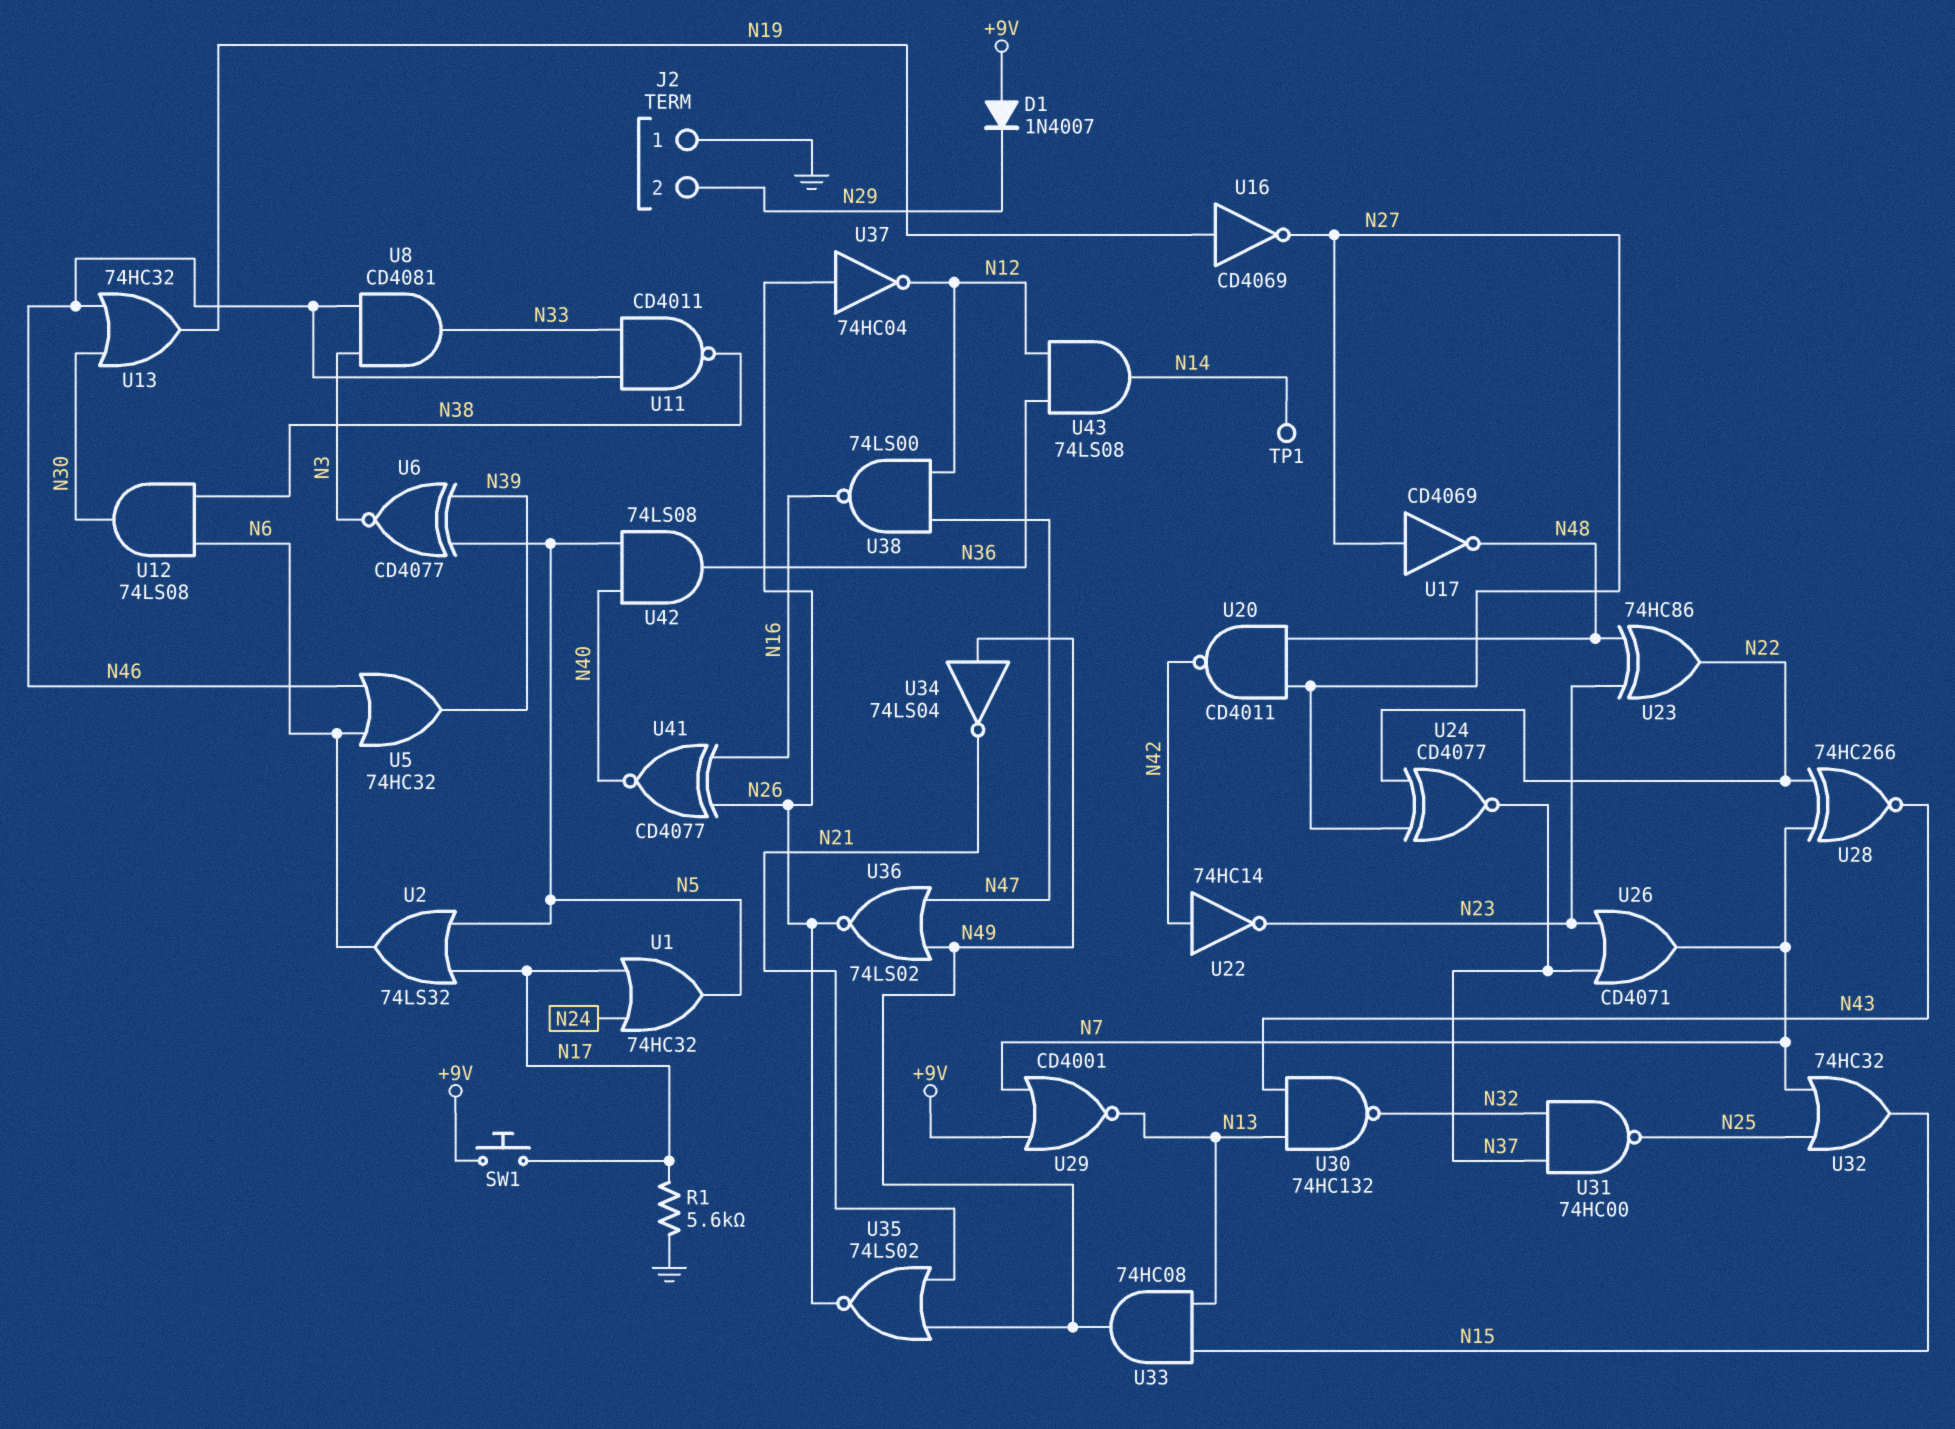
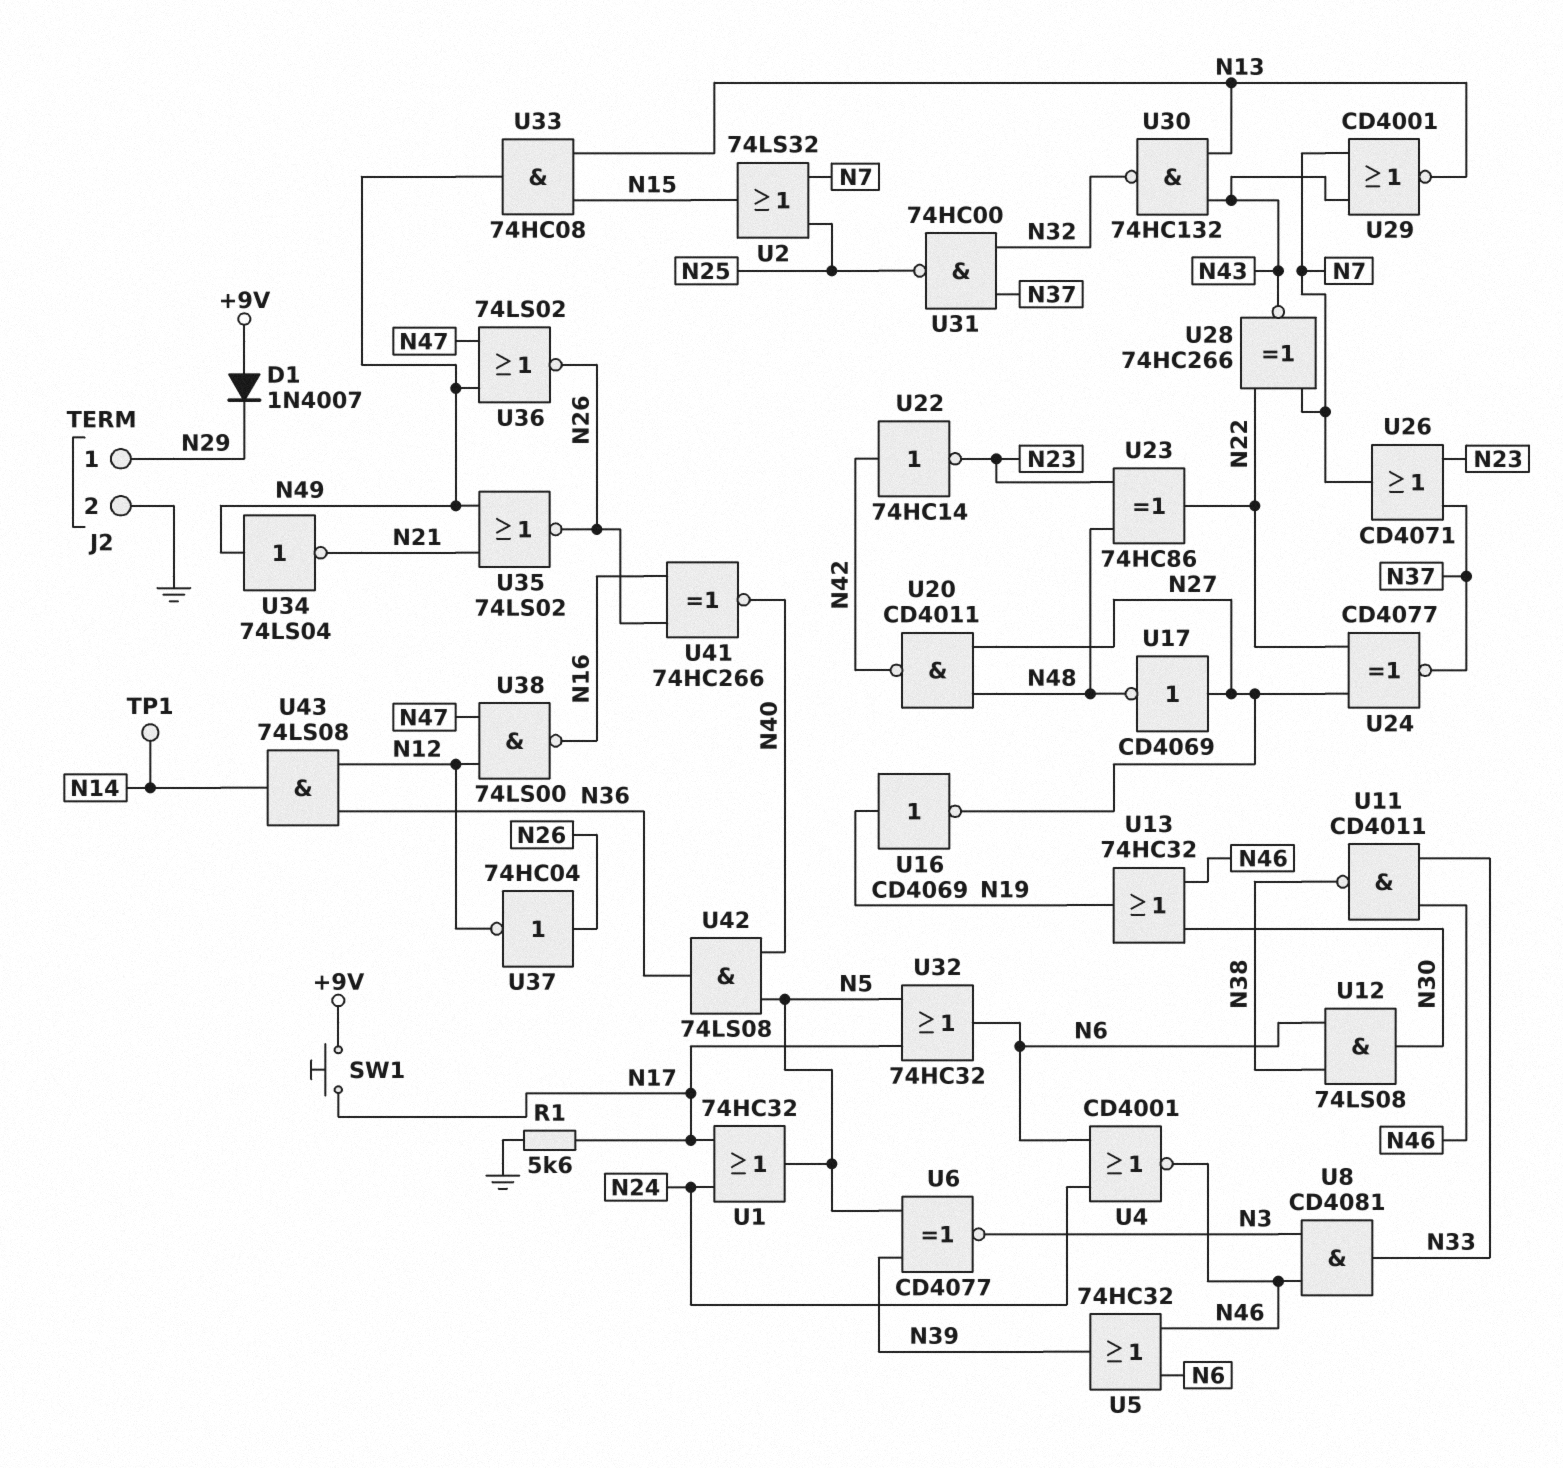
J2 pin 1: GND -> N29
J2 pin 2: N29 -> GND
U2: OR 74LS32 (in N5, in N17, out N6) -> OR 74LS32 (in N7, in N25, out N15)
U4: none -> NOR CD4001 (in N6, in N24, out N46)
U29: NOR CD4001 (in +9V, in N7, out N13) -> NOR CD4001 (in N7, in N43, out N13)
U32: OR 74HC32 (in N7, in N25, out N15) -> OR 74HC32 (in N5, in N17, out N6)
U41: XNOR CD4077 (in N16, in N26, out N40) -> XNOR 74HC266 (in N16, in N26, out N40)

